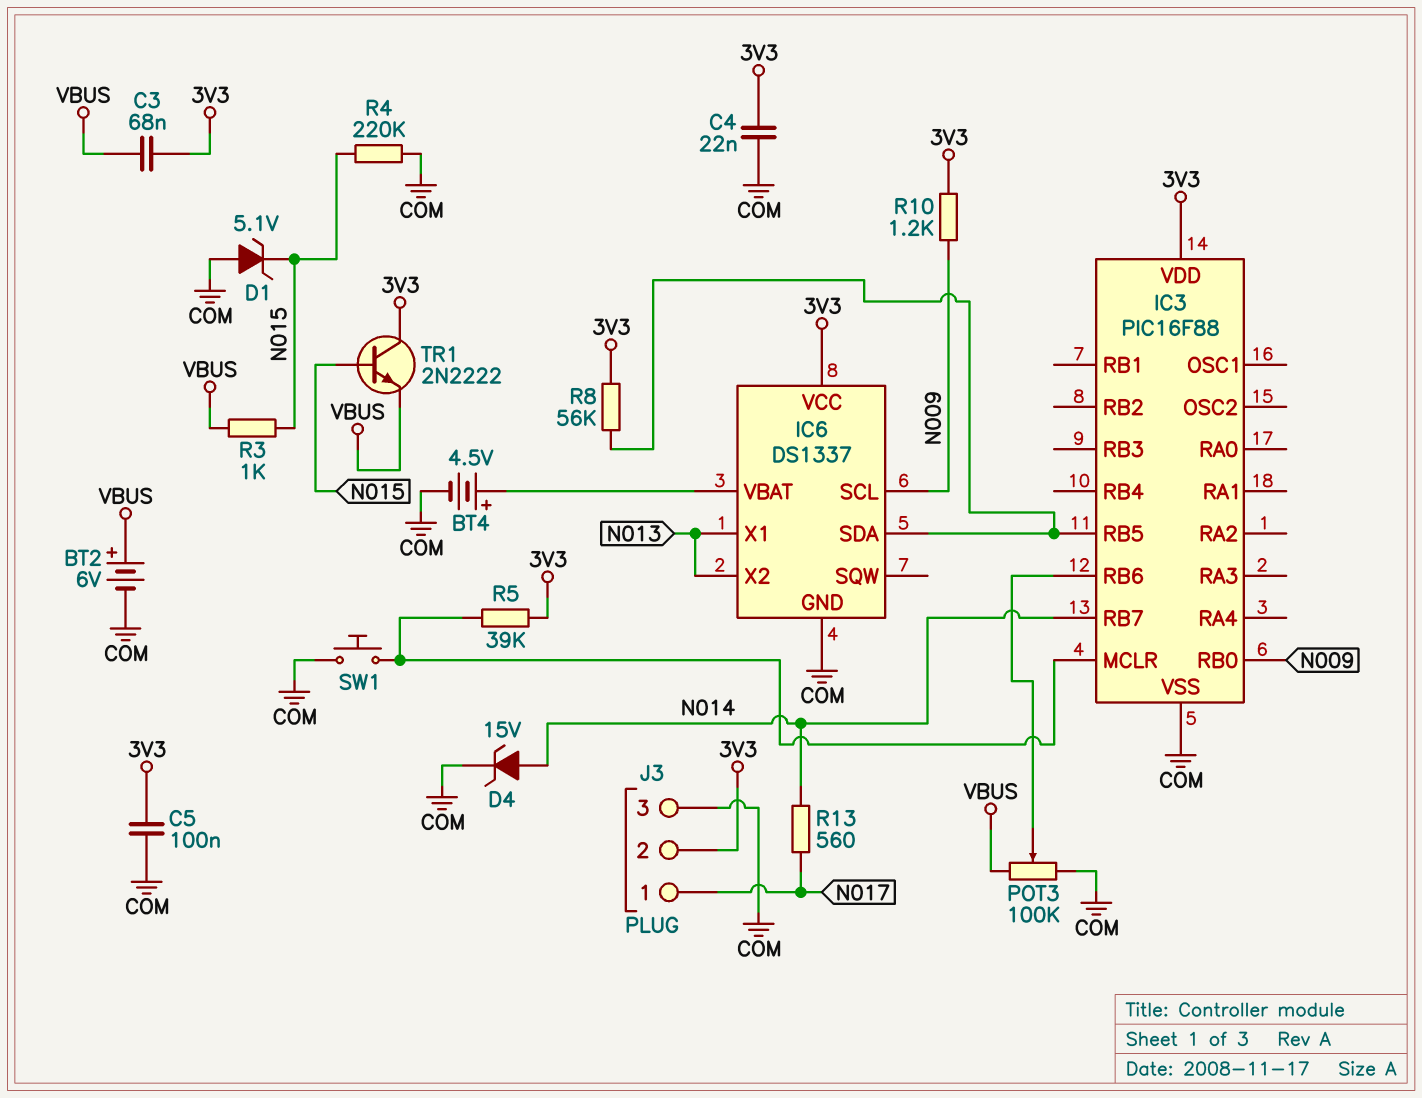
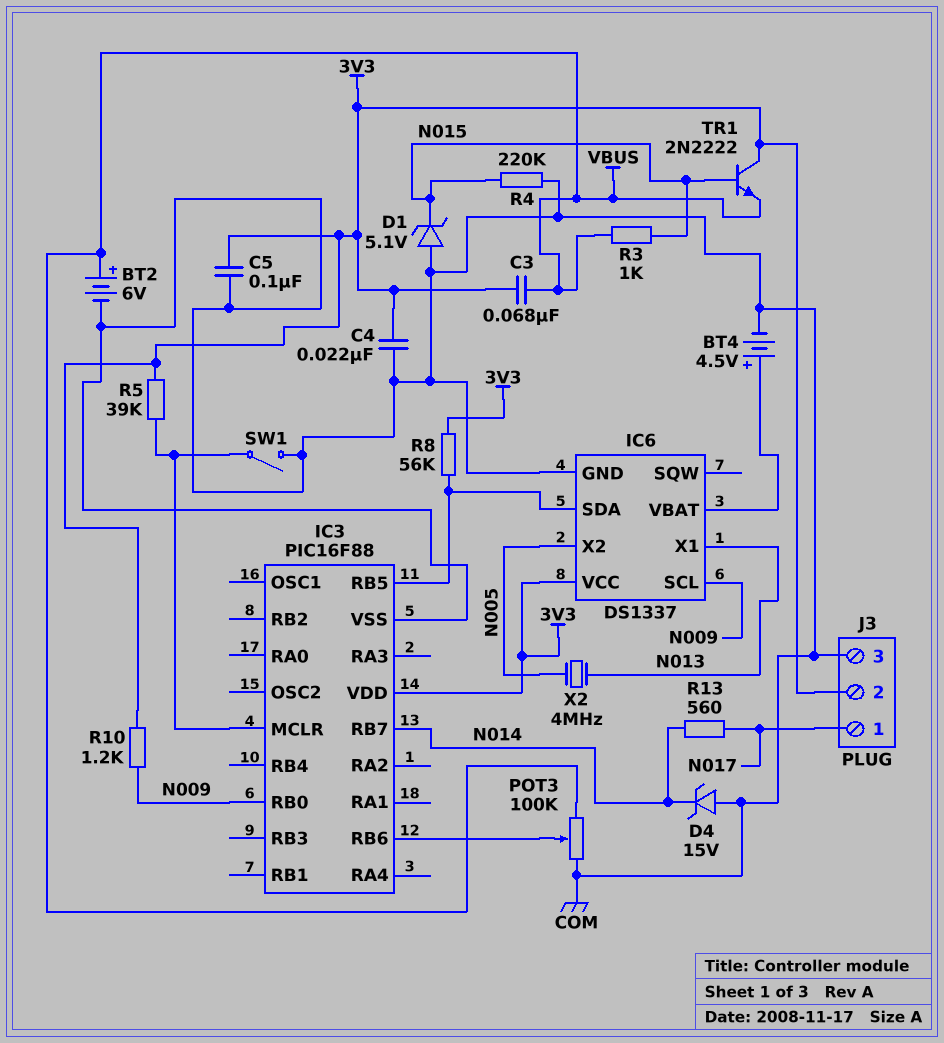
D4: zener 15V (A N014, K COM) -> zener 15V (A COM, K N014)
IC6 pin X2: N013 -> N005
SW1: button (COM, IC3/MCLR) -> switch (COM, IC3/MCLR)
X2: none -> 4MHz (N005, N013)

